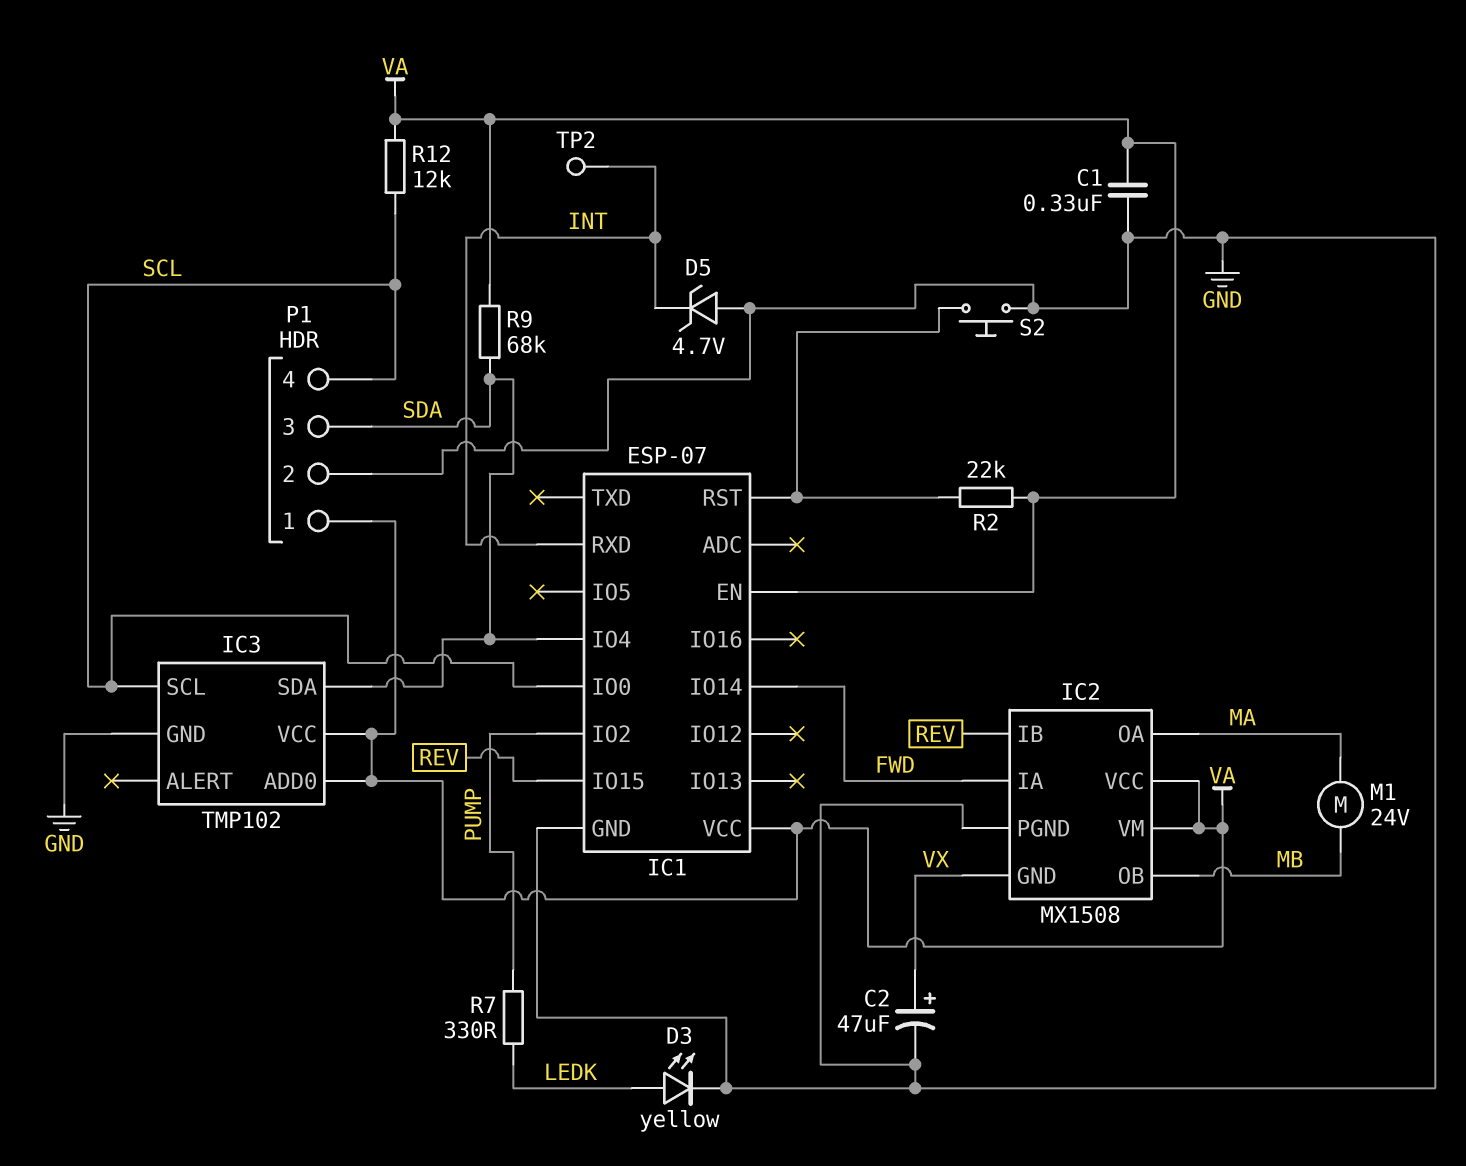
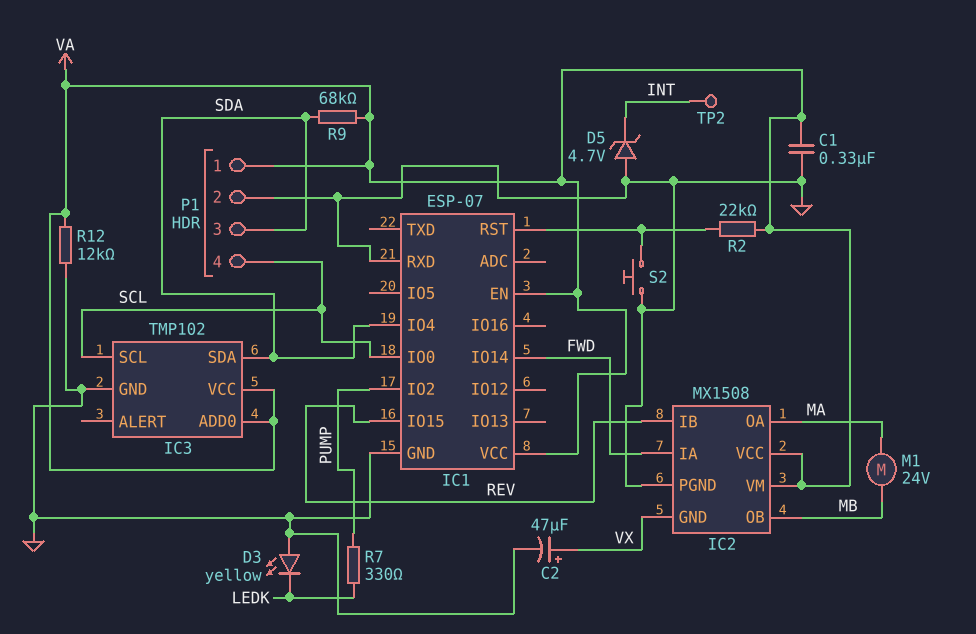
D3: LED yellow (A LEDK, K GND) -> LED yellow (A GND, K LEDK)
IC1 pin RXD: INT -> GND
R12: 12k (SCL, VA) -> 12k (GND, VA)

